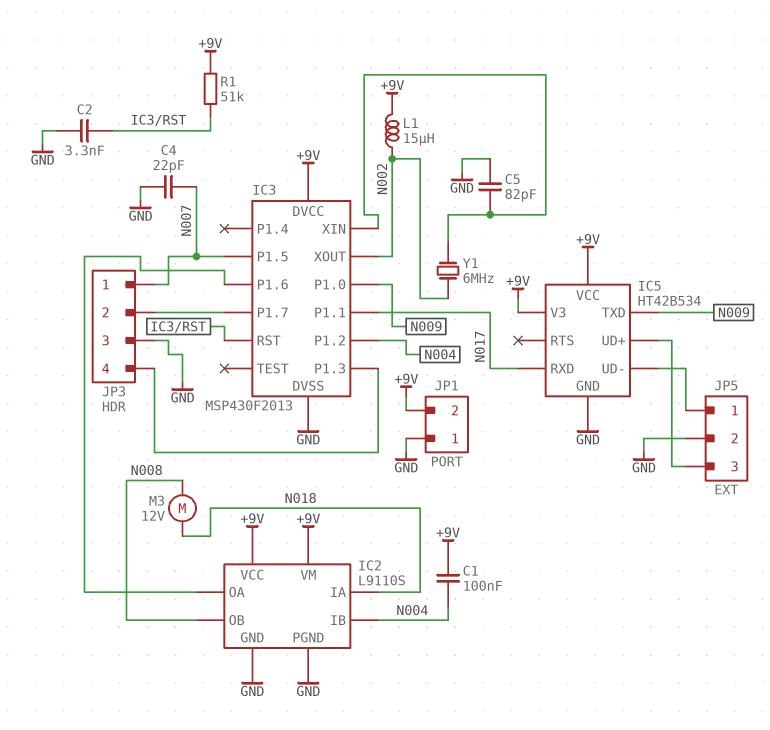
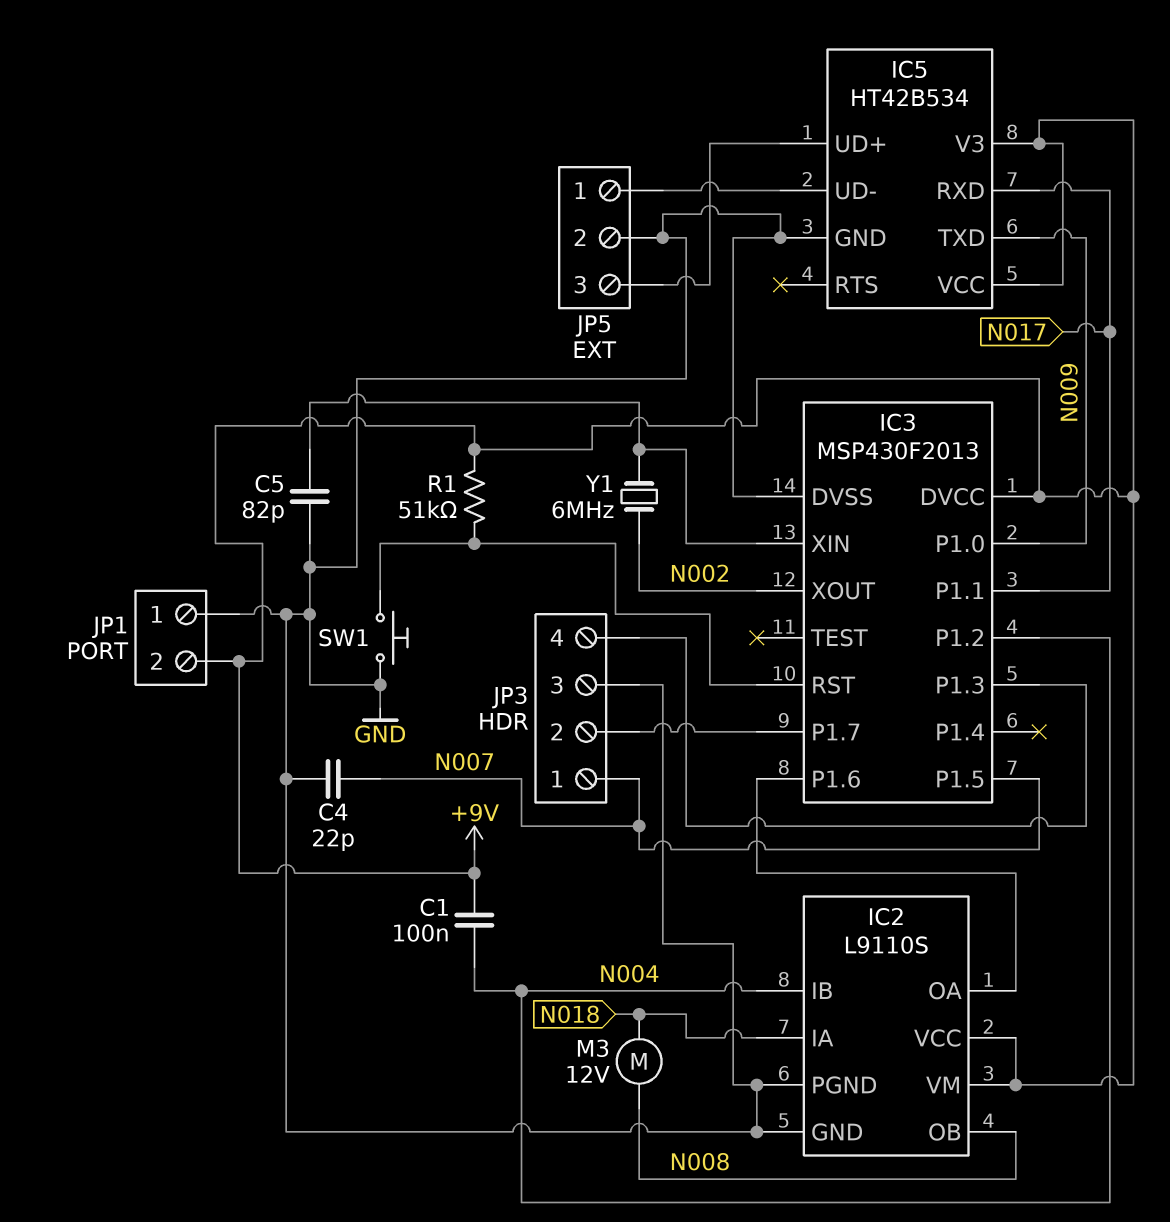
C2: 3.3nF (GND, IC3/RST) -> none
L1: 15uH (+9V, N002) -> none
SW1: none -> button (GND, IC3/RST)

